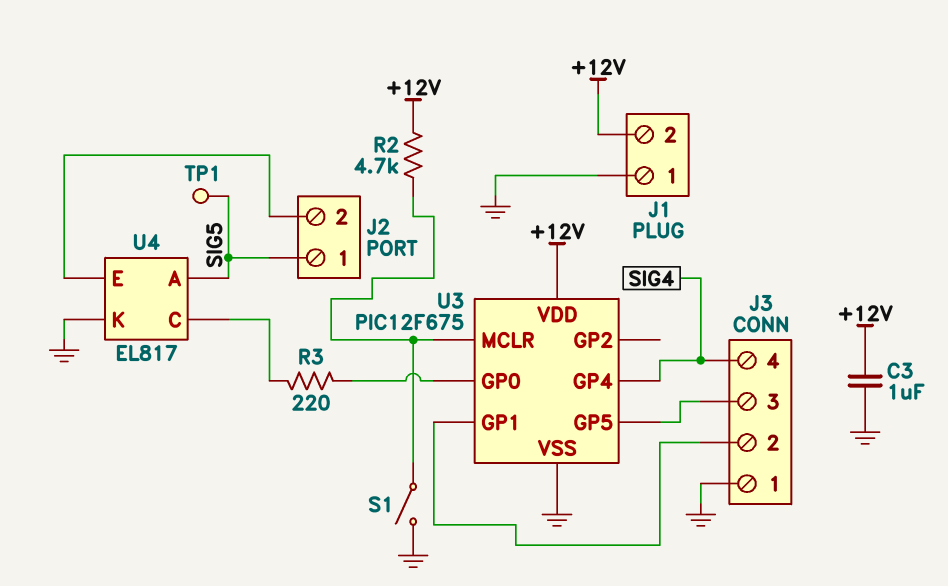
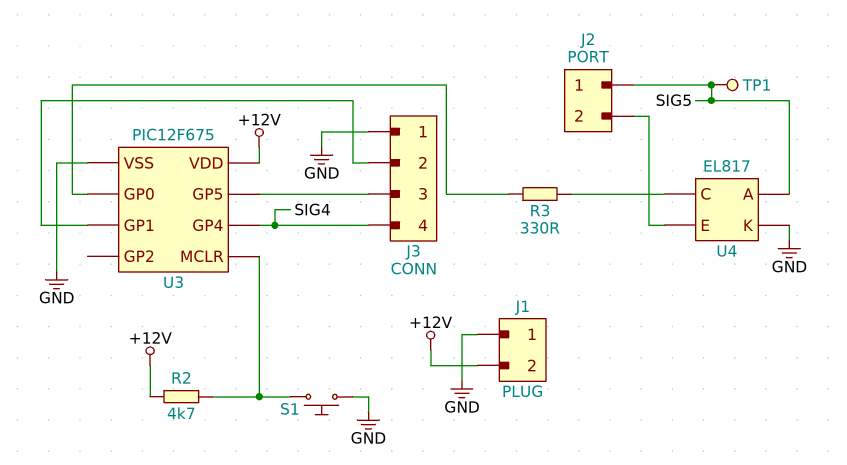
C3: 1uF (+12V, GND) -> none
R3: 220 (U3/GP0, U4/C) -> 330 (U3/GP0, U4/C)
S1: switch (GND, U3/MCLR) -> button (GND, U3/MCLR)

